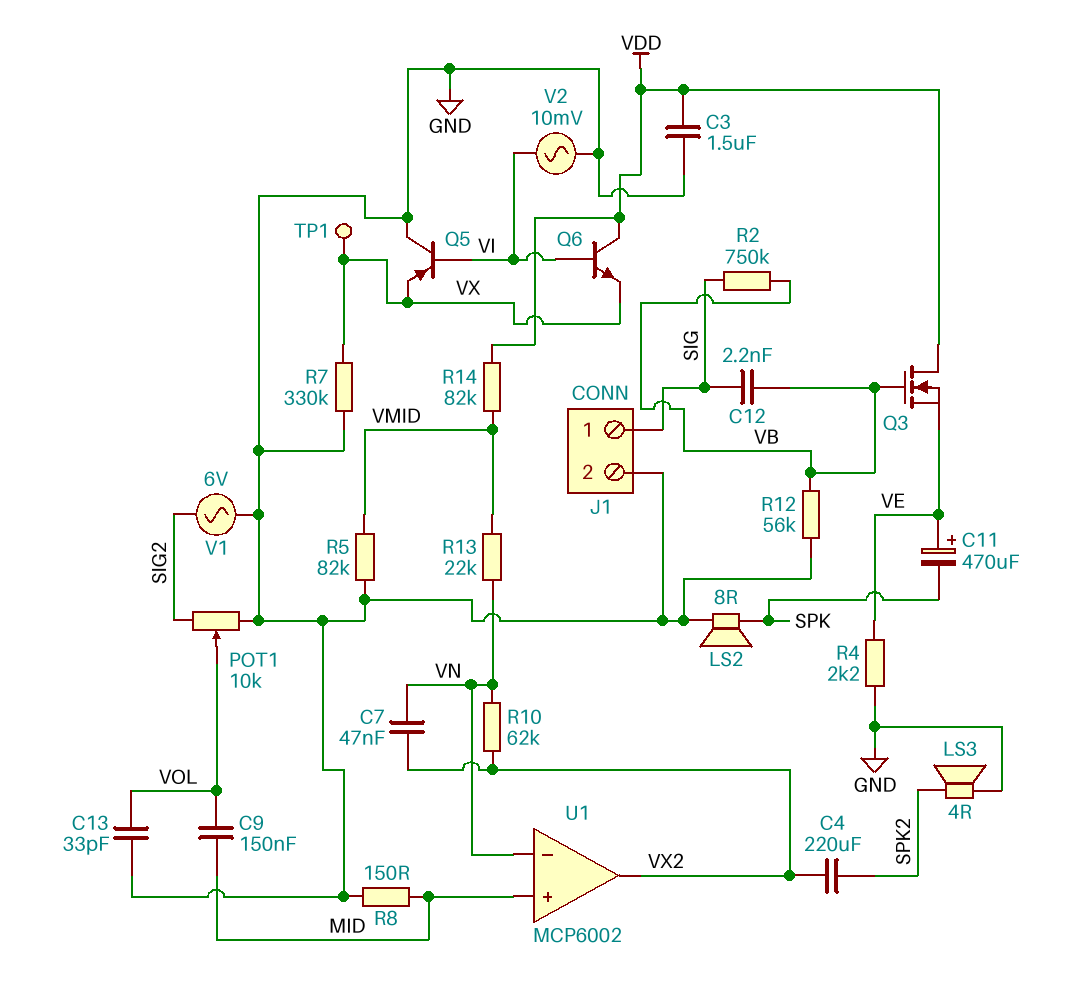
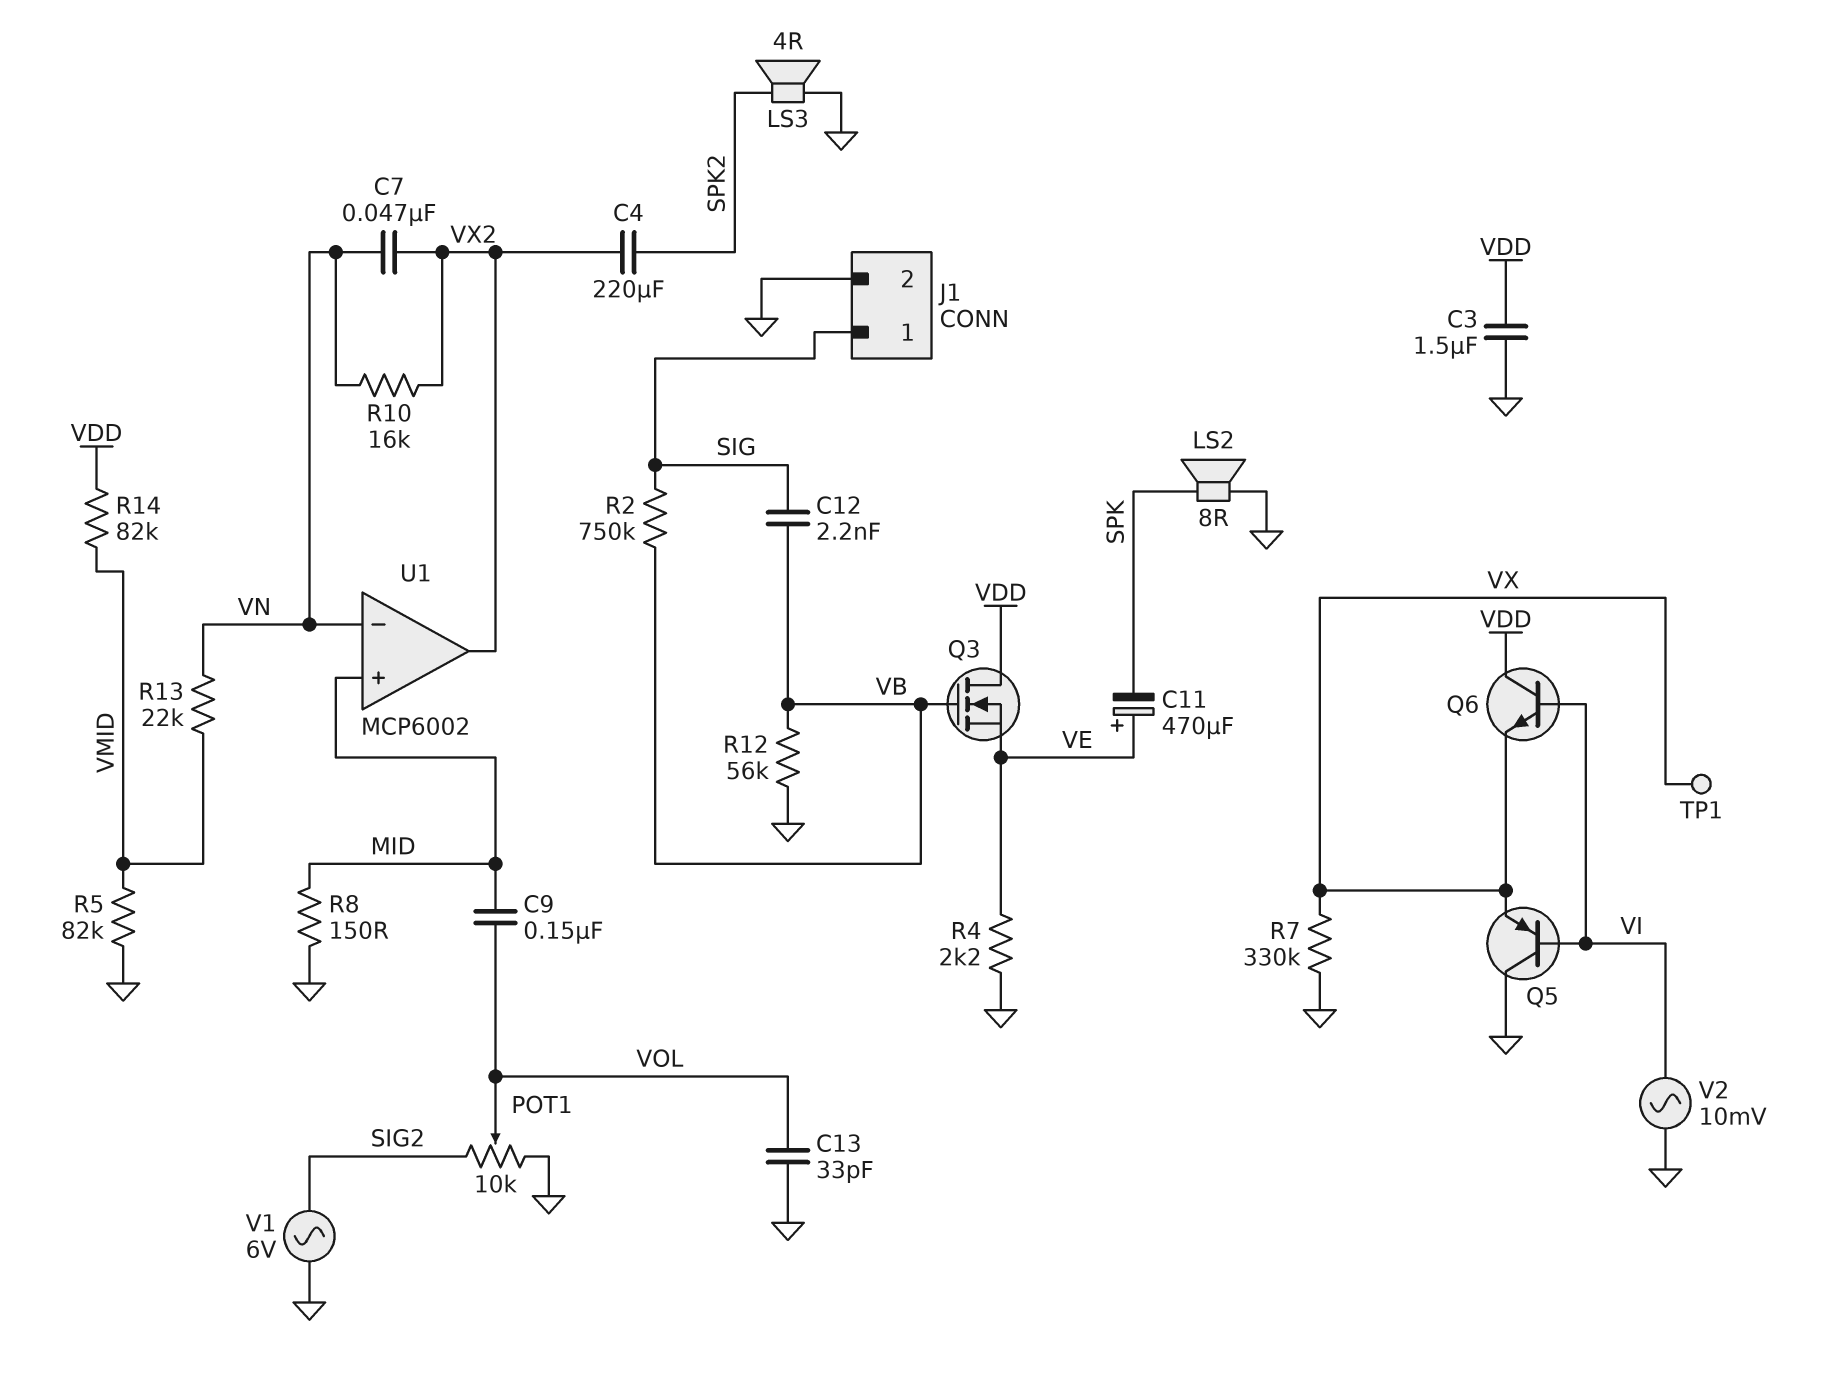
R10: 62k (VN, VX2) -> 16k (VN, VX2)

